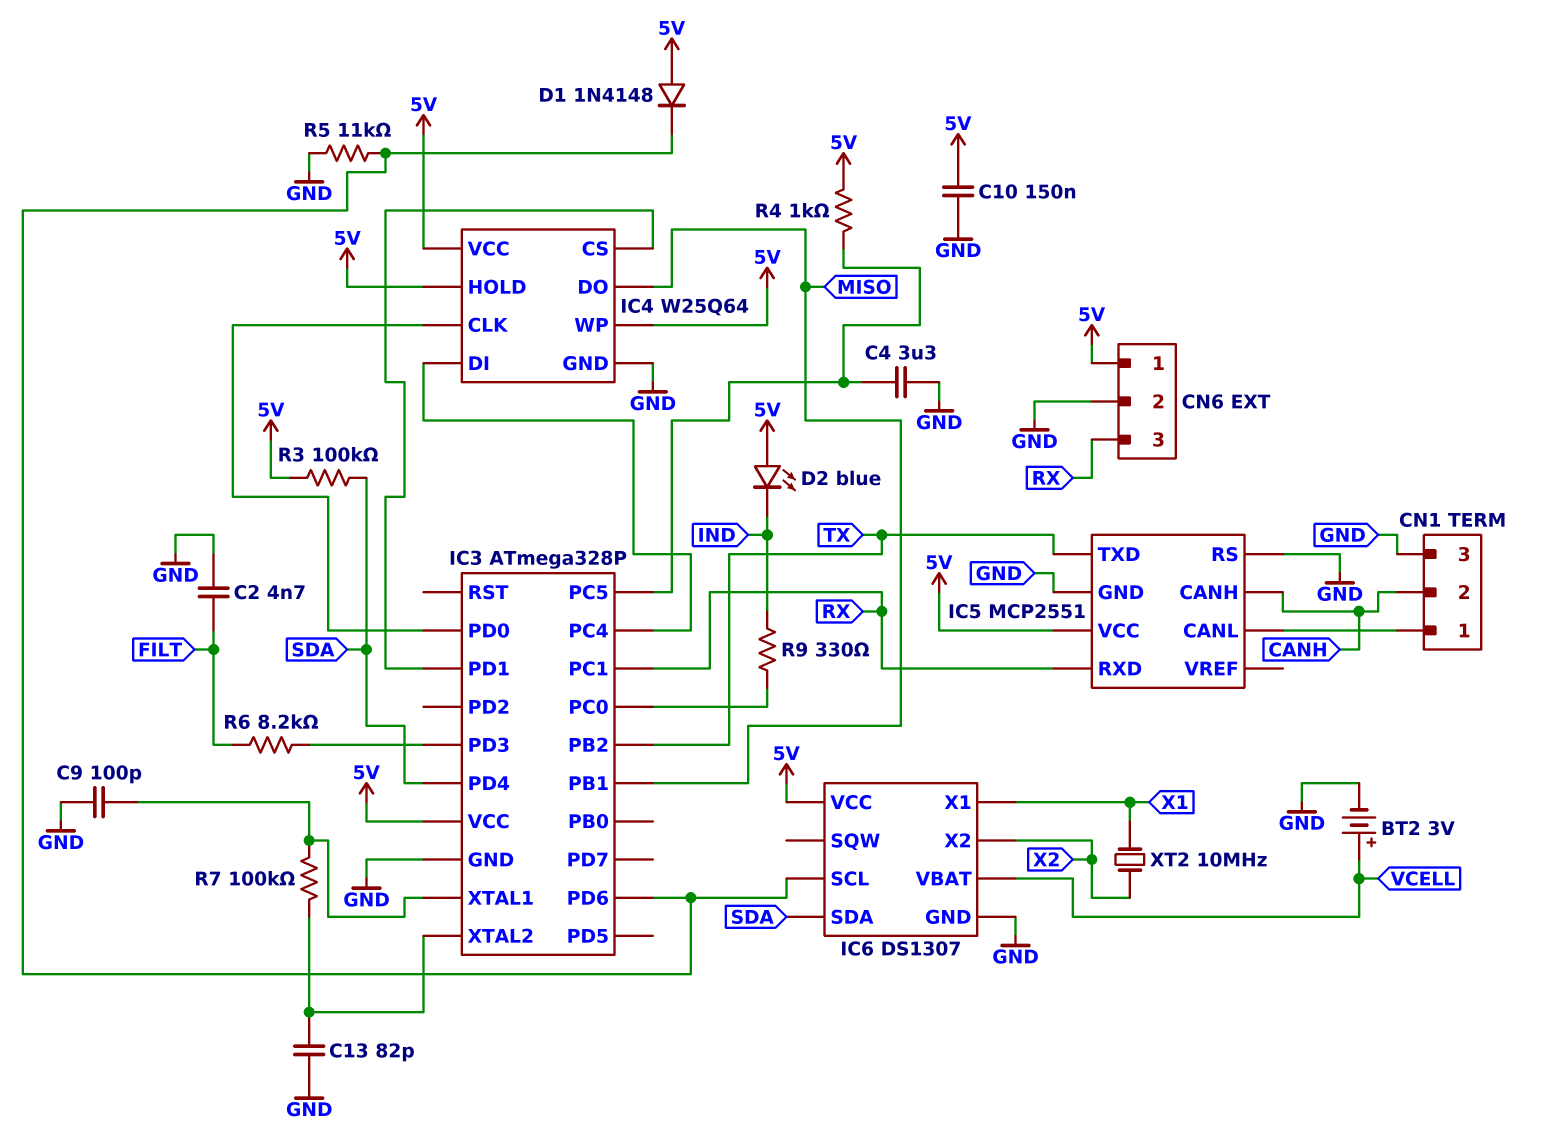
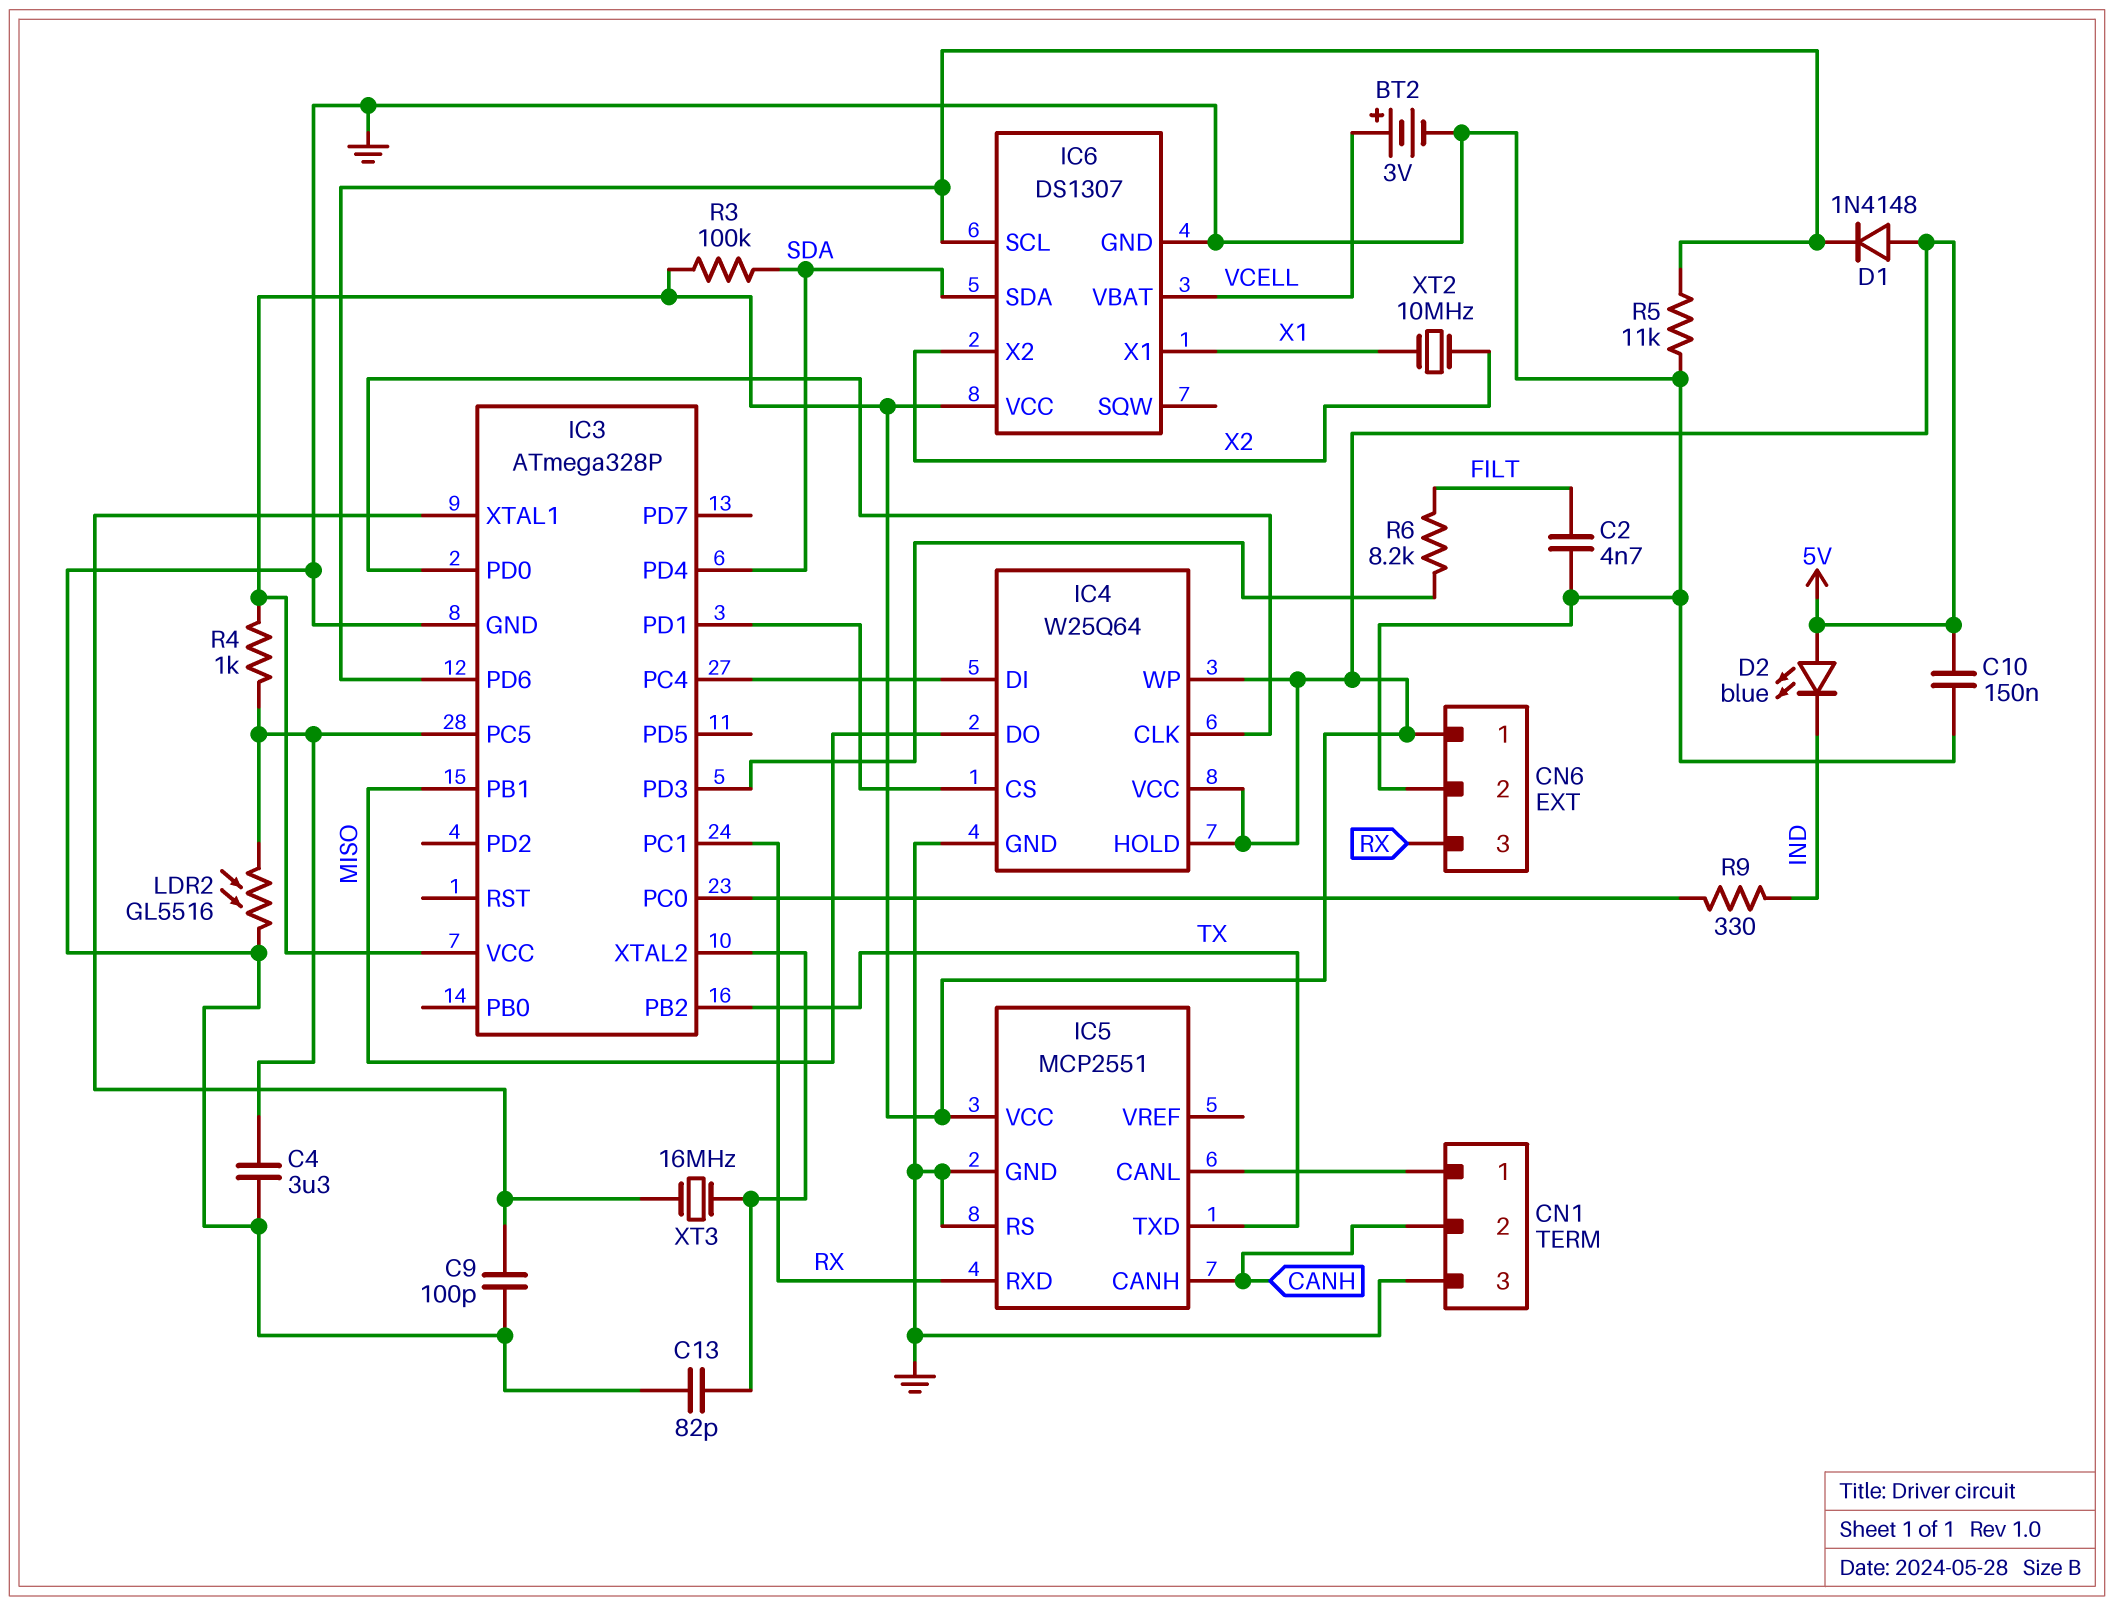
LDR2: none -> GL5516 (GND, IC3/PC5)
R7: 100k (IC3/XTAL1, IC3/XTAL2) -> none
XT3: none -> 16MHz (IC3/XTAL1, IC3/XTAL2)

